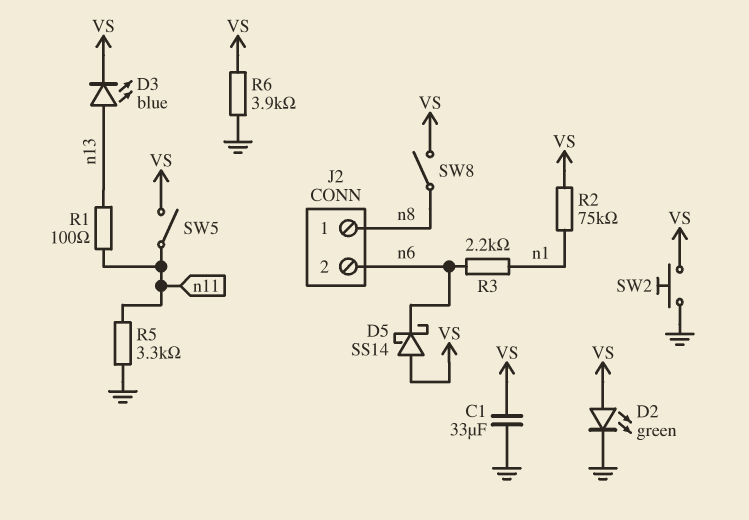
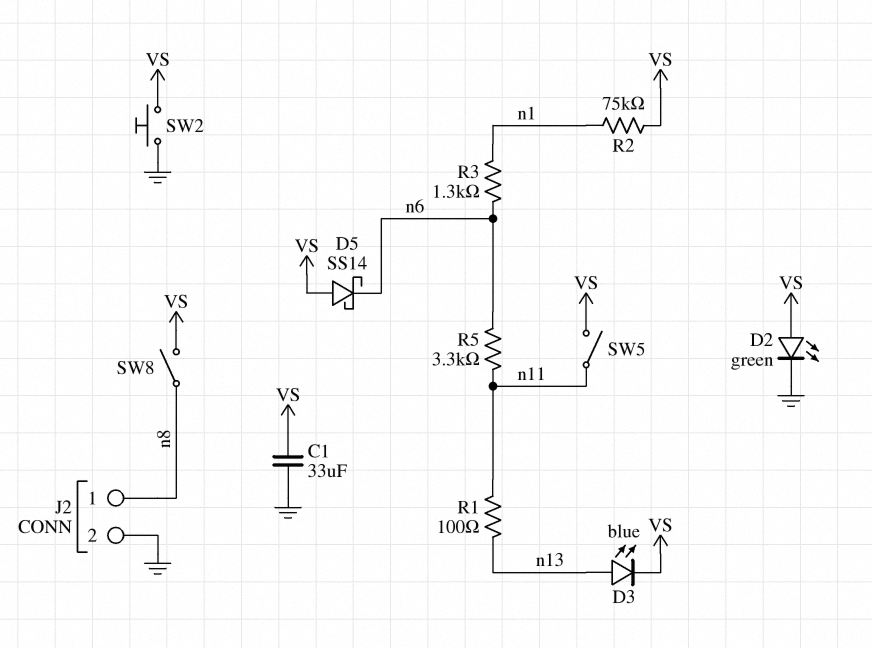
J2 pin 2: n6 -> GND
R3: 2.2k (n1, n6) -> 1.3k (n1, n6)
R5: 3.3k (GND, n11) -> 3.3k (n6, n11)
R6: 3.9k (GND, VS) -> none

